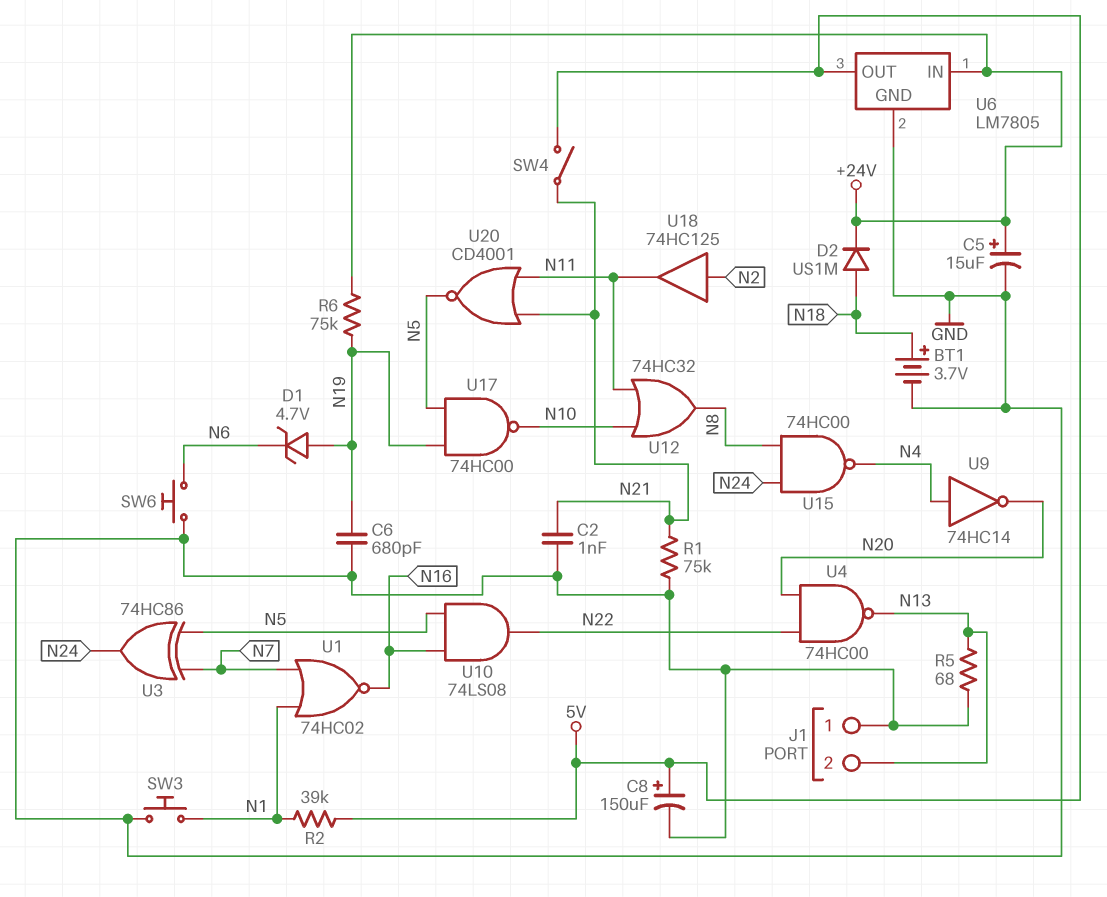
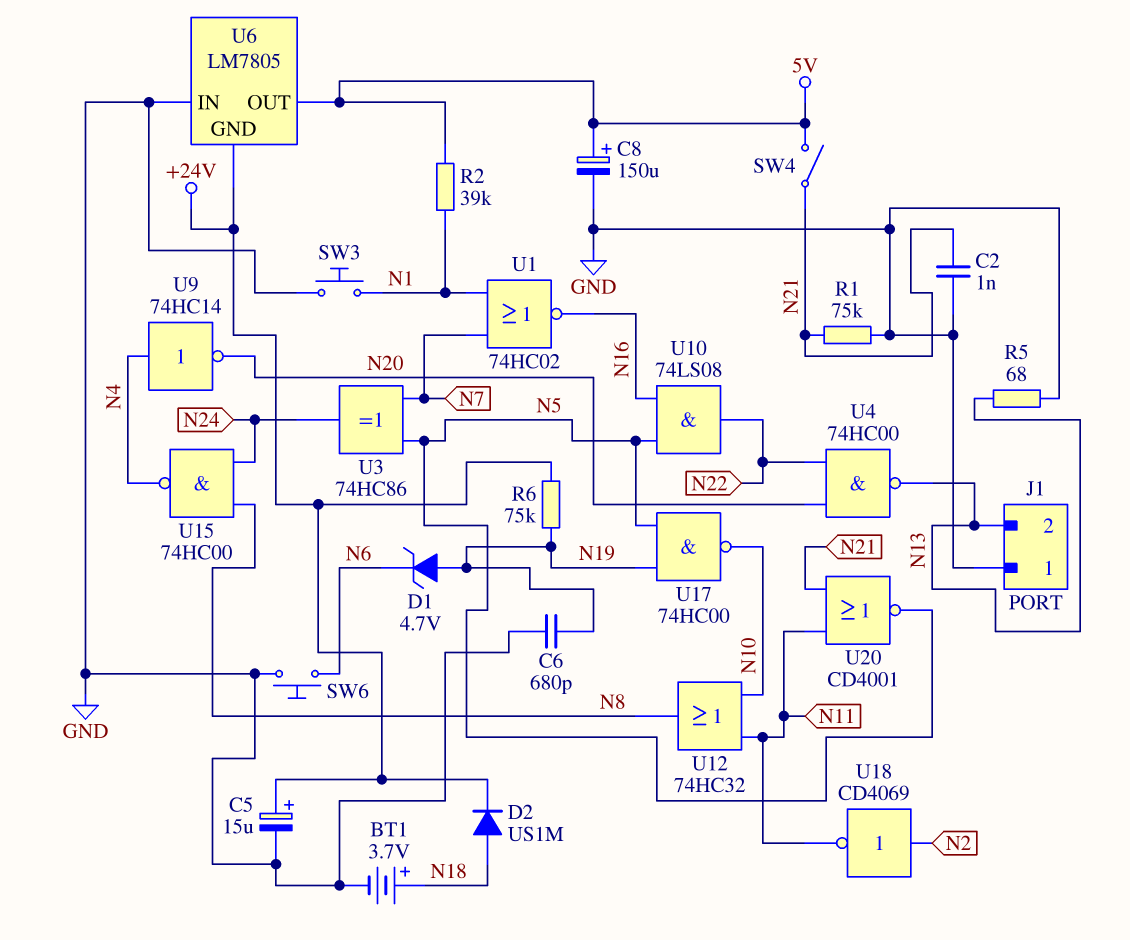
U6 pin GND: GND -> +24V
U6 pin IN: +24V -> GND
U18: buffer 74HC125 (in N2, out N11) -> NOT CD4069 (in N2, out N11)

